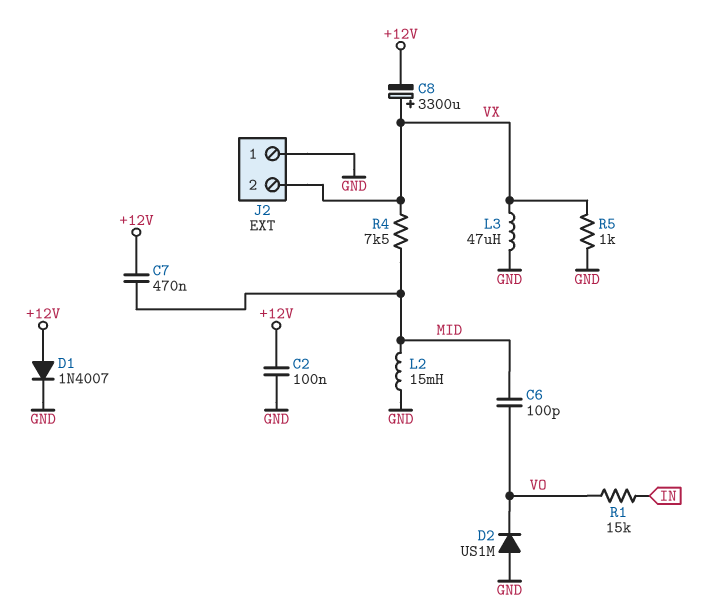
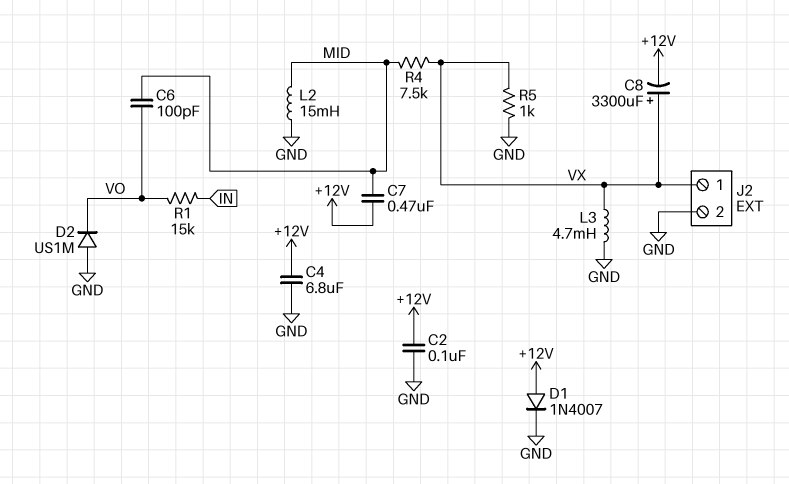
C4: none -> 6.8uF (+12V, GND)
J2 pin 1: GND -> VX
J2 pin 2: VX -> GND
L3: 47uH (GND, VX) -> 4.7mH (GND, VX)

